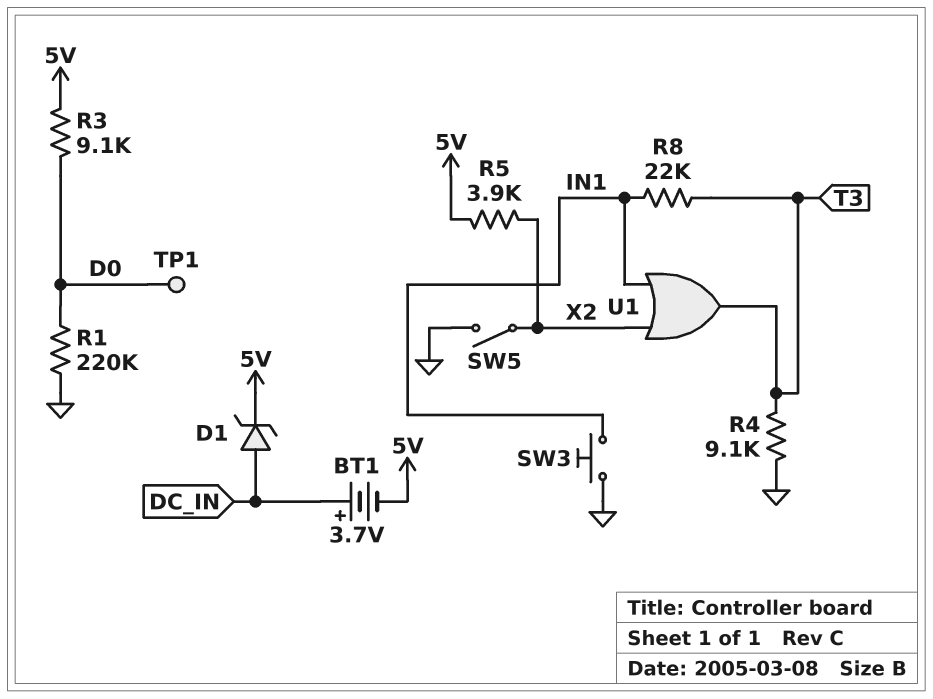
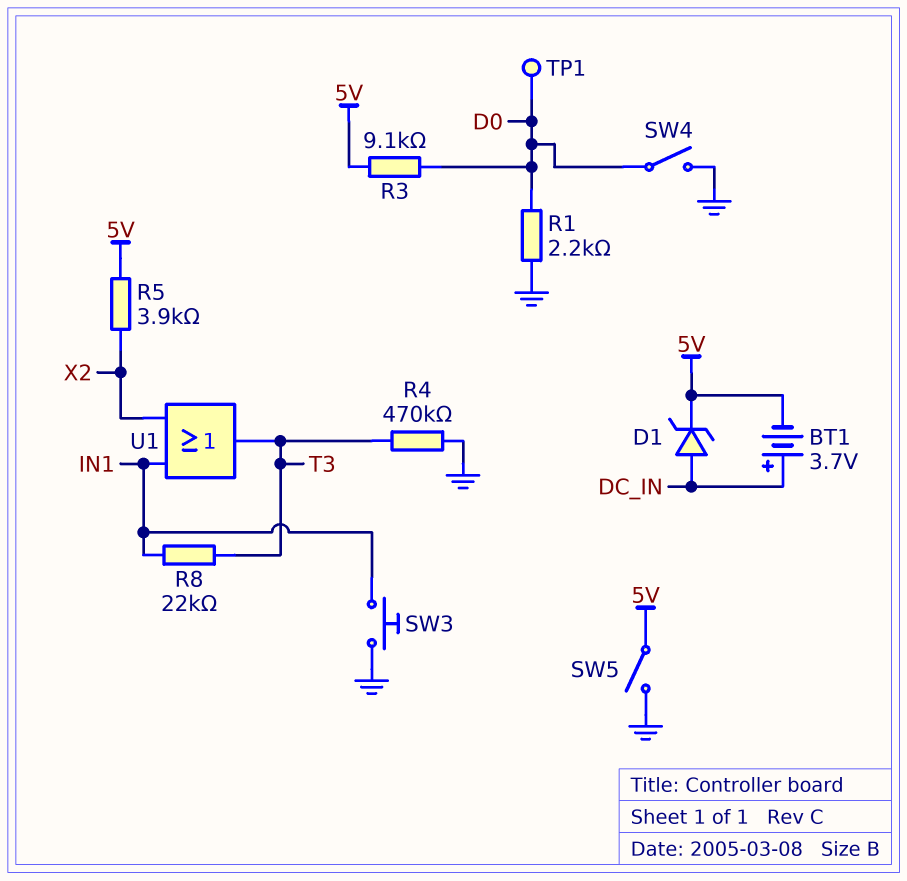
R1: 220k (D0, GND) -> 2.2k (D0, GND)
R4: 9.1k (GND, T3) -> 470k (GND, T3)
SW4: none -> switch (D0, GND)
SW5: switch (GND, X2) -> switch (5V, GND)

